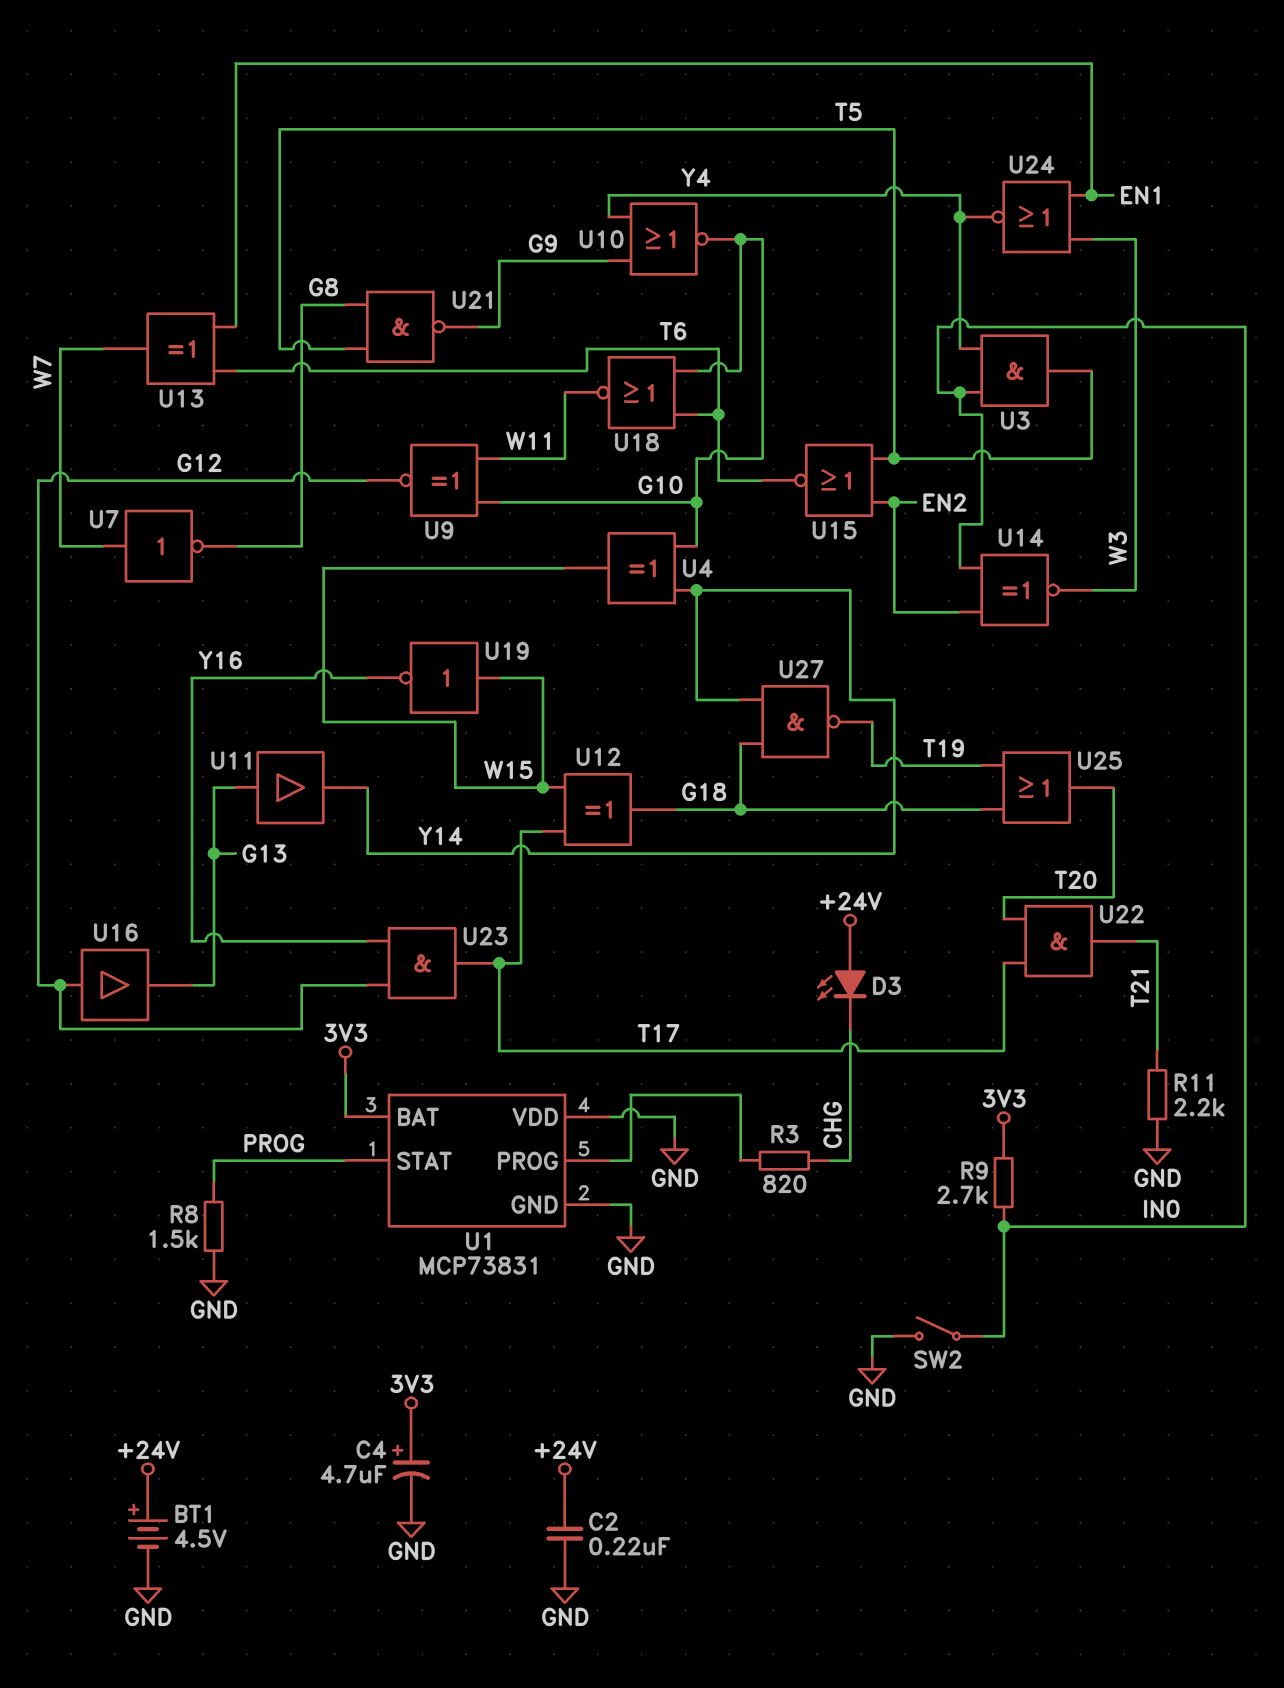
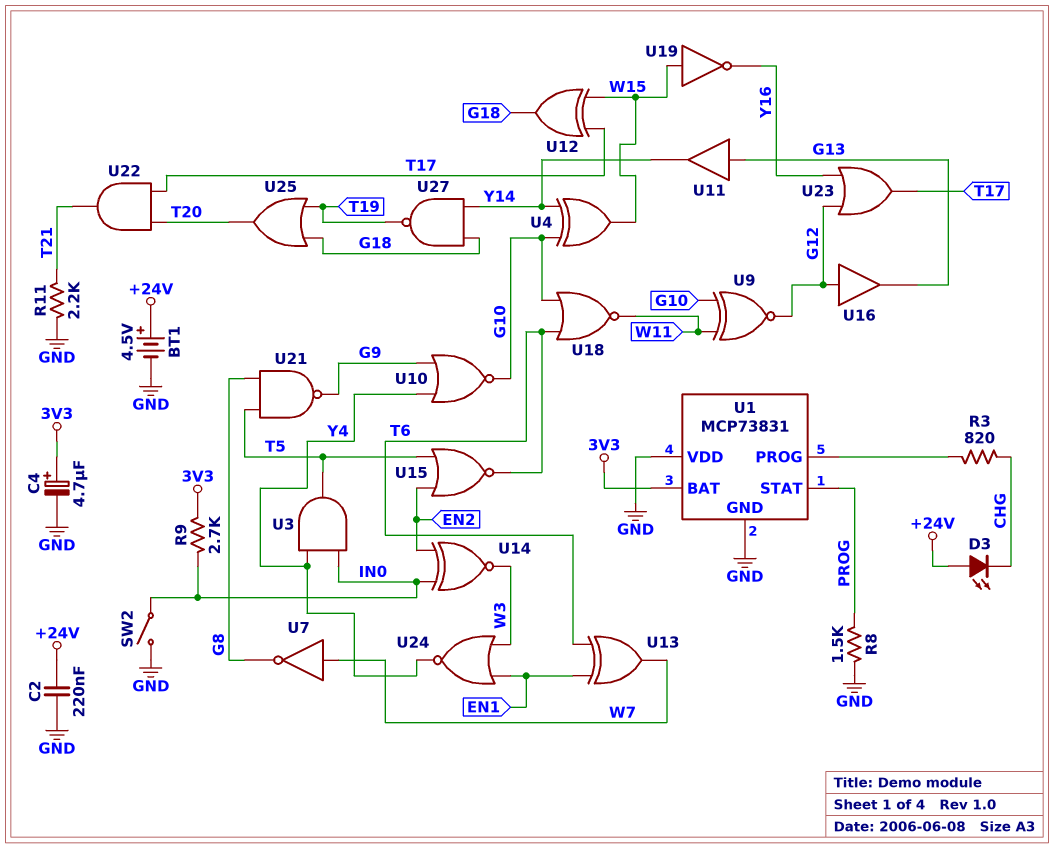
U23: AND (in G12, in Y16, out T17) -> OR (in G12, in Y16, out T17)

